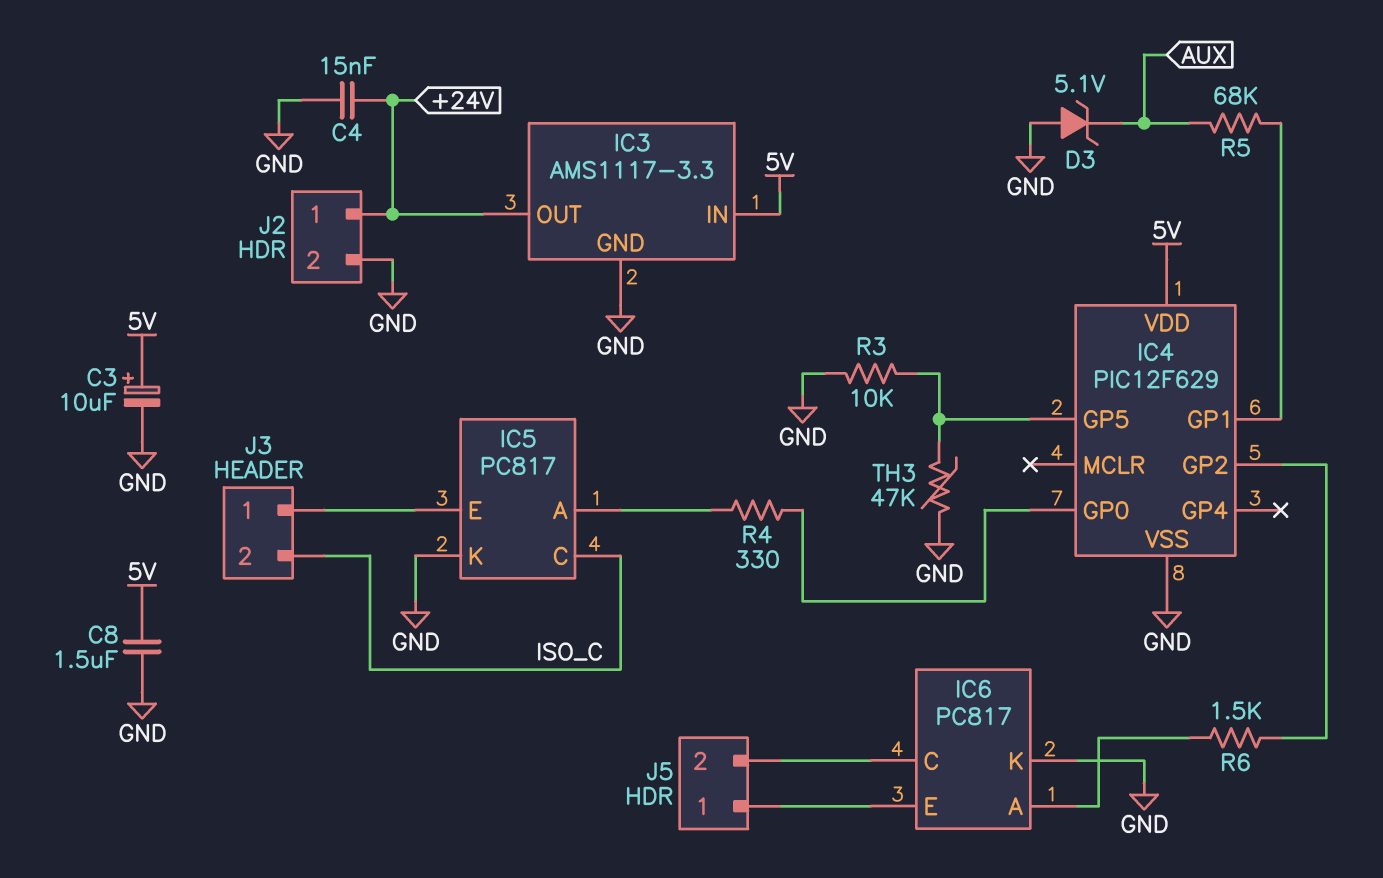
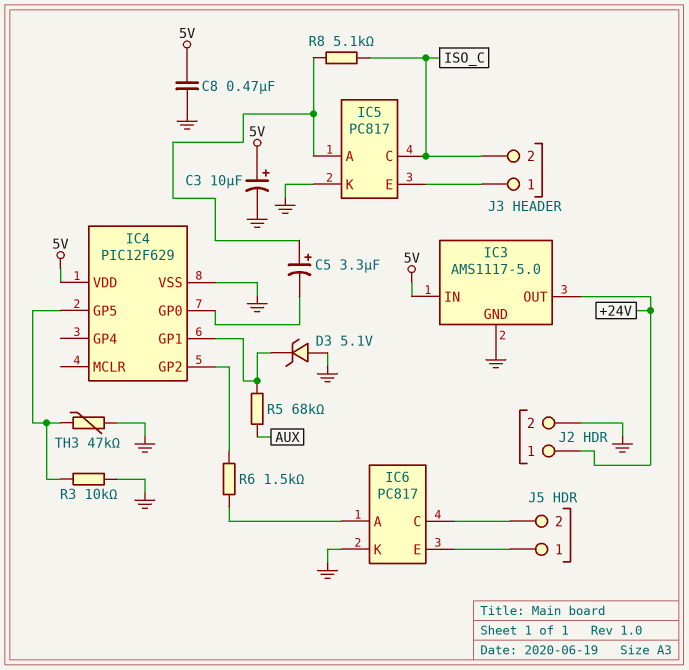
C4: 15nF (+24V, GND) -> none
C5: none -> 3.3uF (plus IC5/A, minus IC4/GP0)
C8: 1.5uF (5V, GND) -> 470nF (5V, GND)
D3: zener 5.1V (A GND, K AUX) -> zener 5.1V (A GND, K IC4/GP1)
IC3: AMS1117-3.3 -> AMS1117-5.0
R4: 330 (IC4/GP0, IC5/A) -> none
R8: none -> 5.1k (IC5/A, ISO_C)

